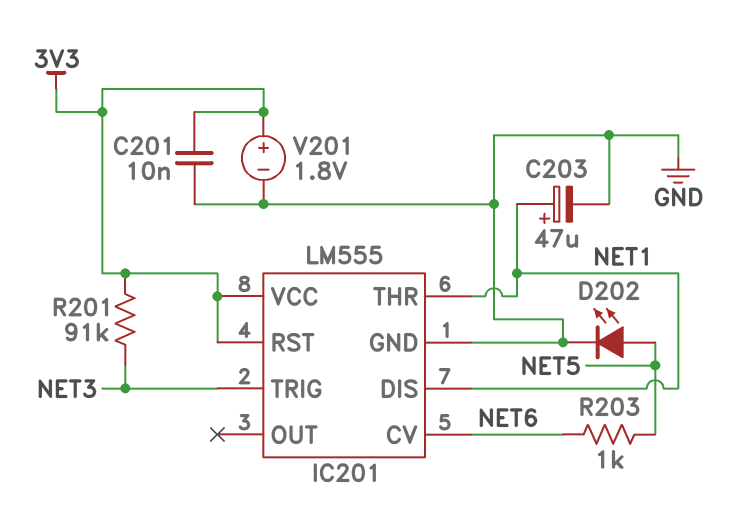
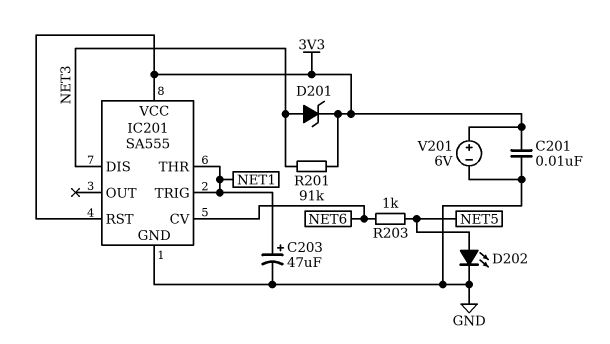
D201: none -> zener (A NET3, K 3V3)
IC201: LM555 -> SA555
IC201 pin DIS: NET1 -> NET3
IC201 pin TRIG: NET3 -> NET1
V201: 1.8V (plus 3V3, minus GND) -> 6V (plus 3V3, minus GND)

